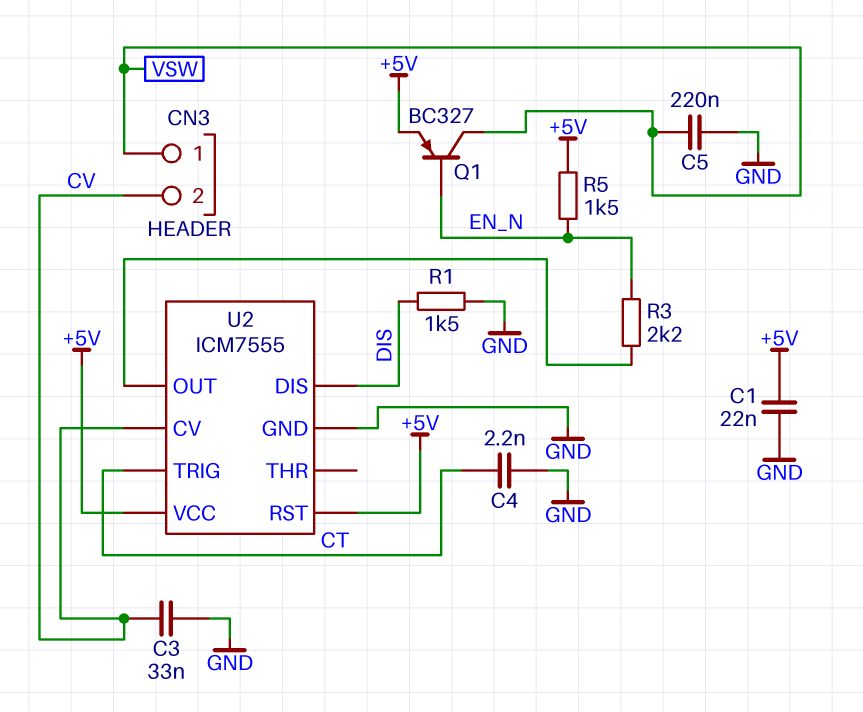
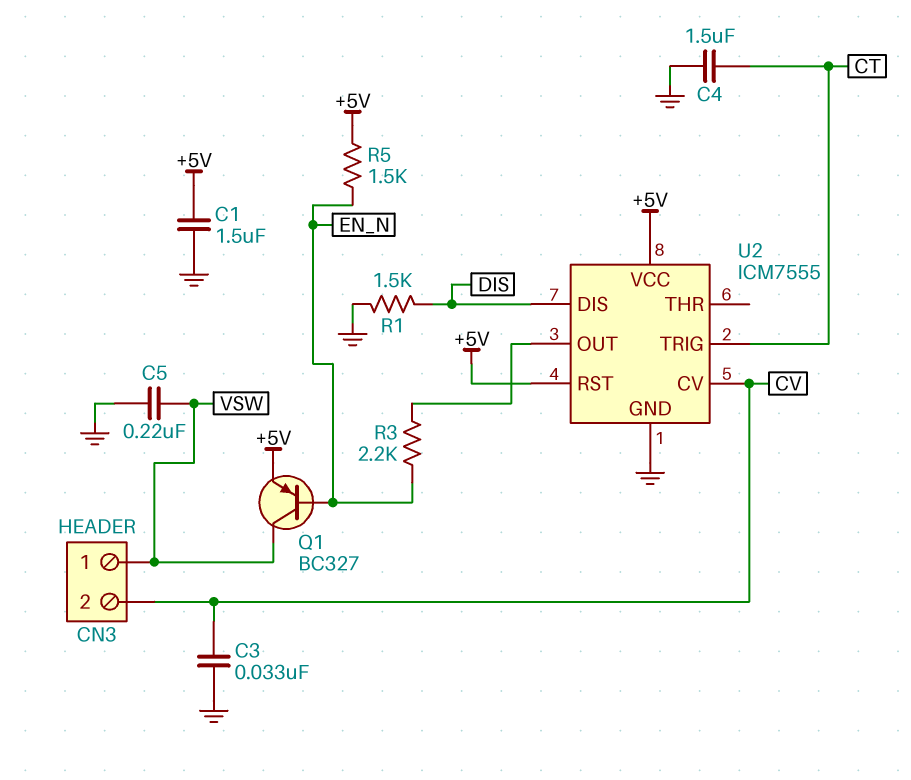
C1: 22nF (+5V, GND) -> 1.5uF (+5V, GND)
C4: 2.2nF (CT, GND) -> 1.5uF (CT, GND)

